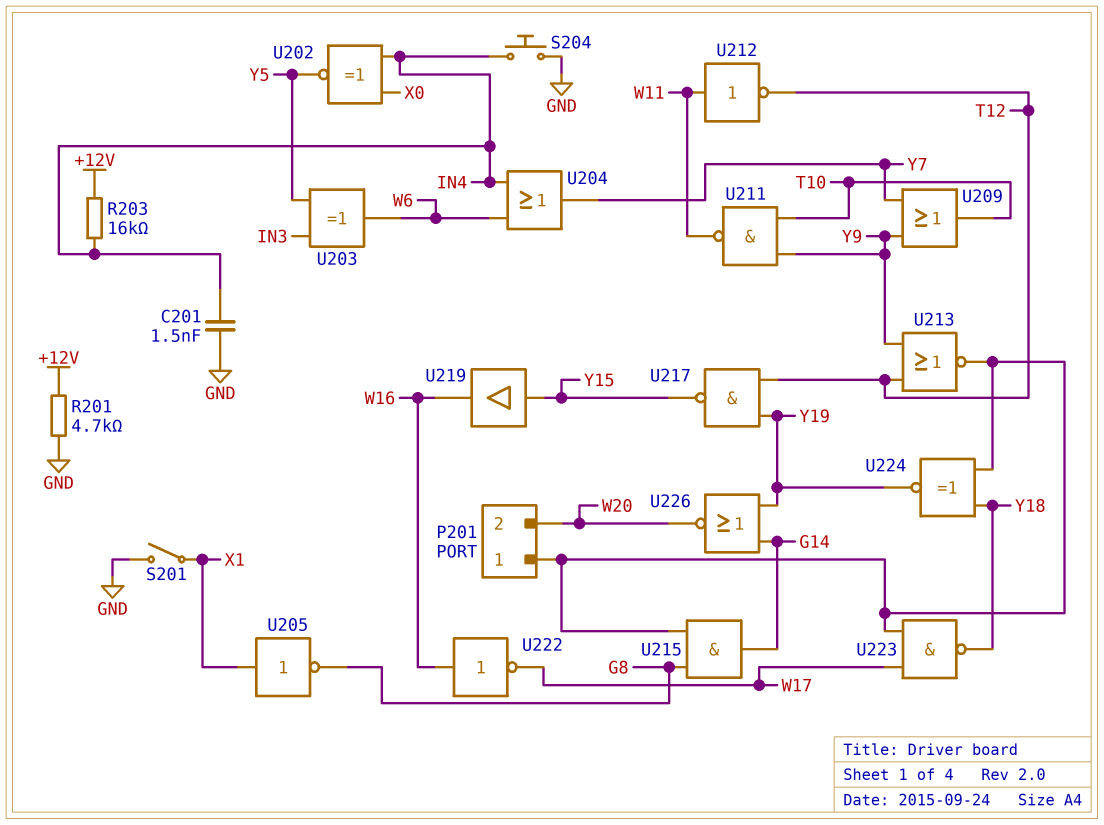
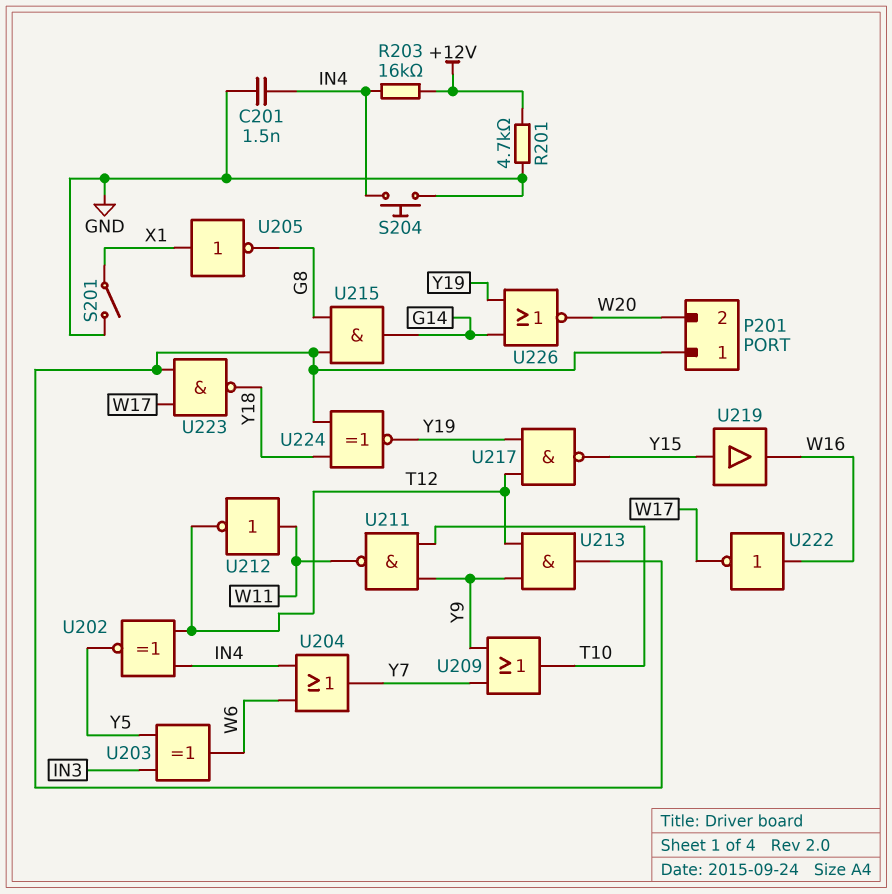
U202: XNOR (in IN4, in X0, out Y5) -> XNOR (in IN4, in T12, out Y5)
U213: NOR (in T12, in Y9, out P201/1) -> AND (in T12, in Y9, out P201/1)

